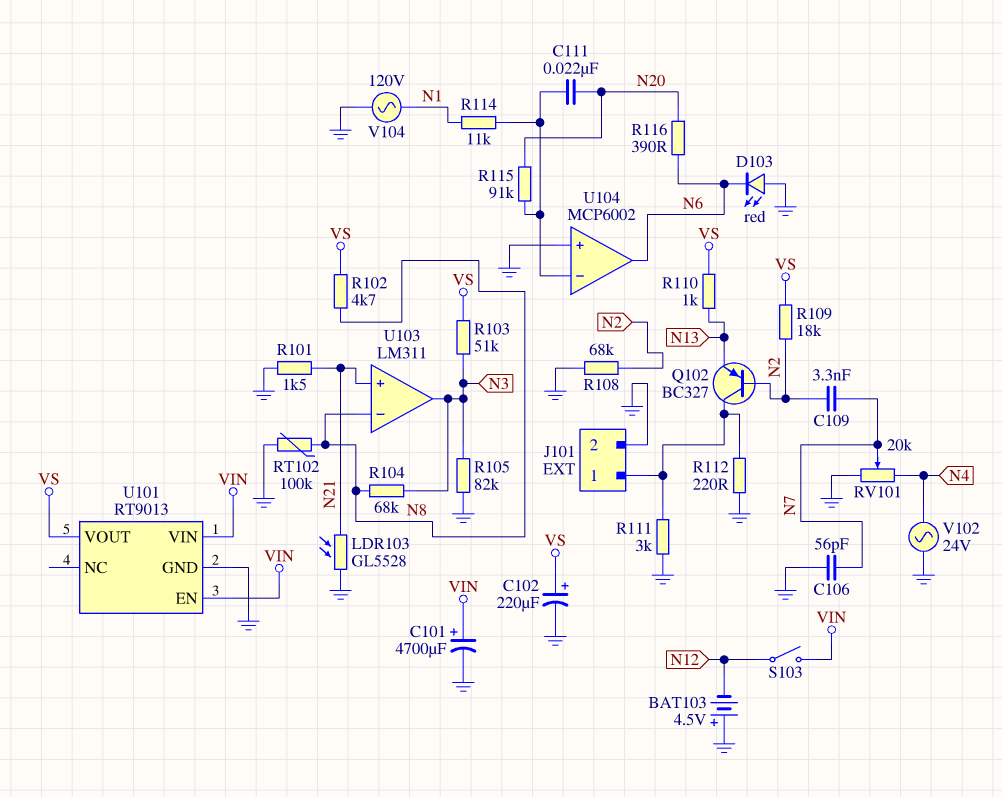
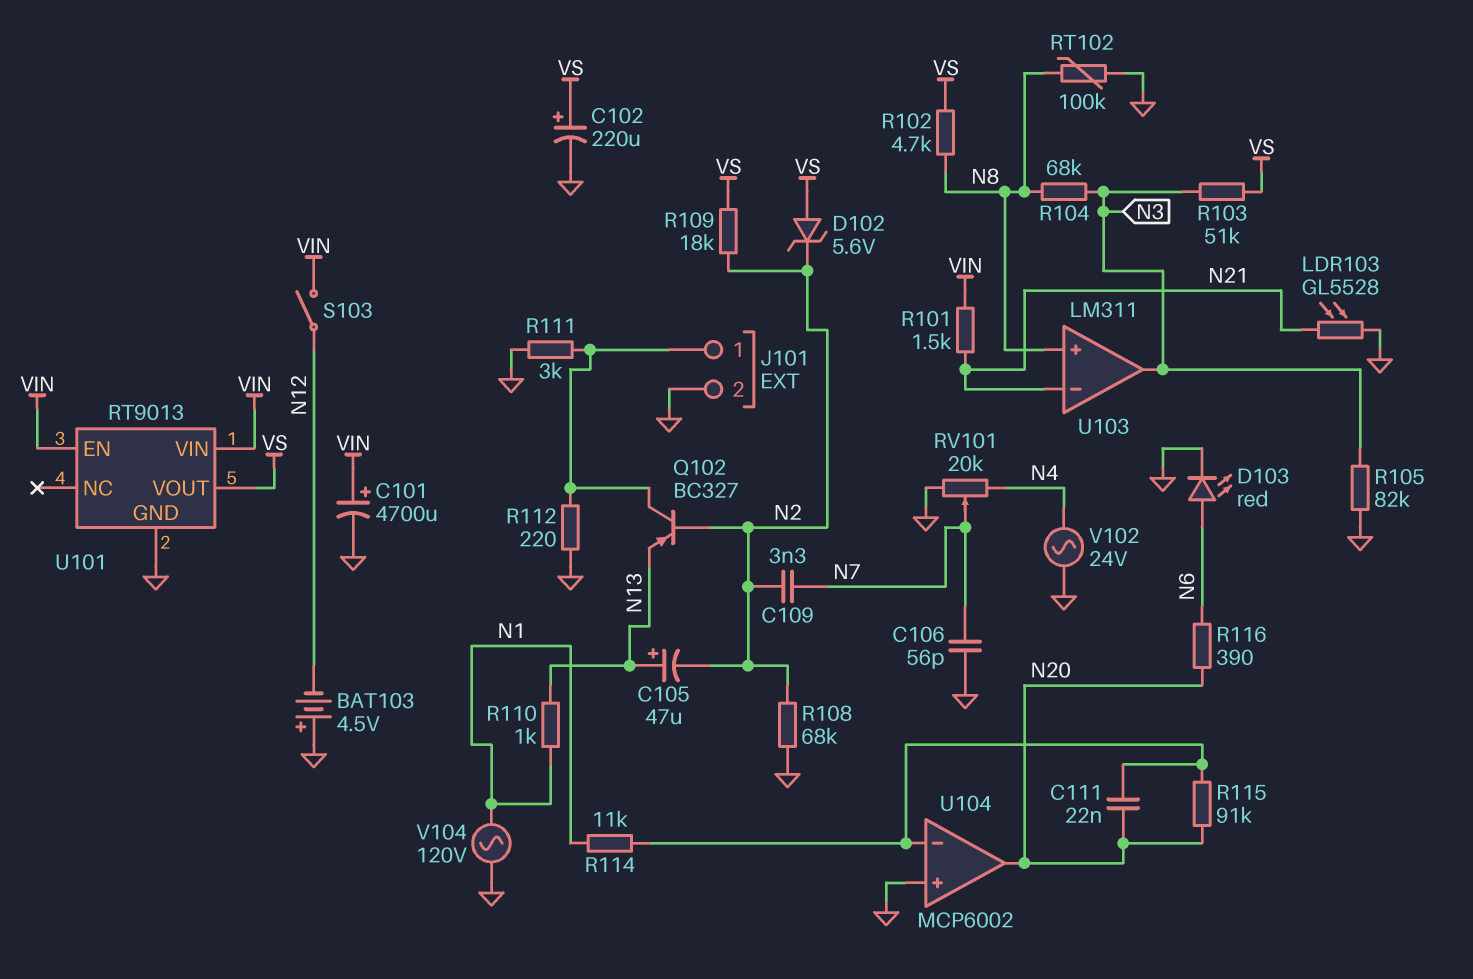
C105: none -> 47uF (plus N13, minus N2)
D102: none -> zener 5.6V (A VS, K N2)
D103: LED red (A GND, K N6) -> LED red (A N6, K GND)
R101: 1.5k (GND, N21) -> 1.5k (N21, VIN)
R110: 1k (N13, VS) -> 1k (N1, N13)
U103 pin in+: N21 -> N8
U103 pin in-: N8 -> N21
U104 pin out: N6 -> N20

